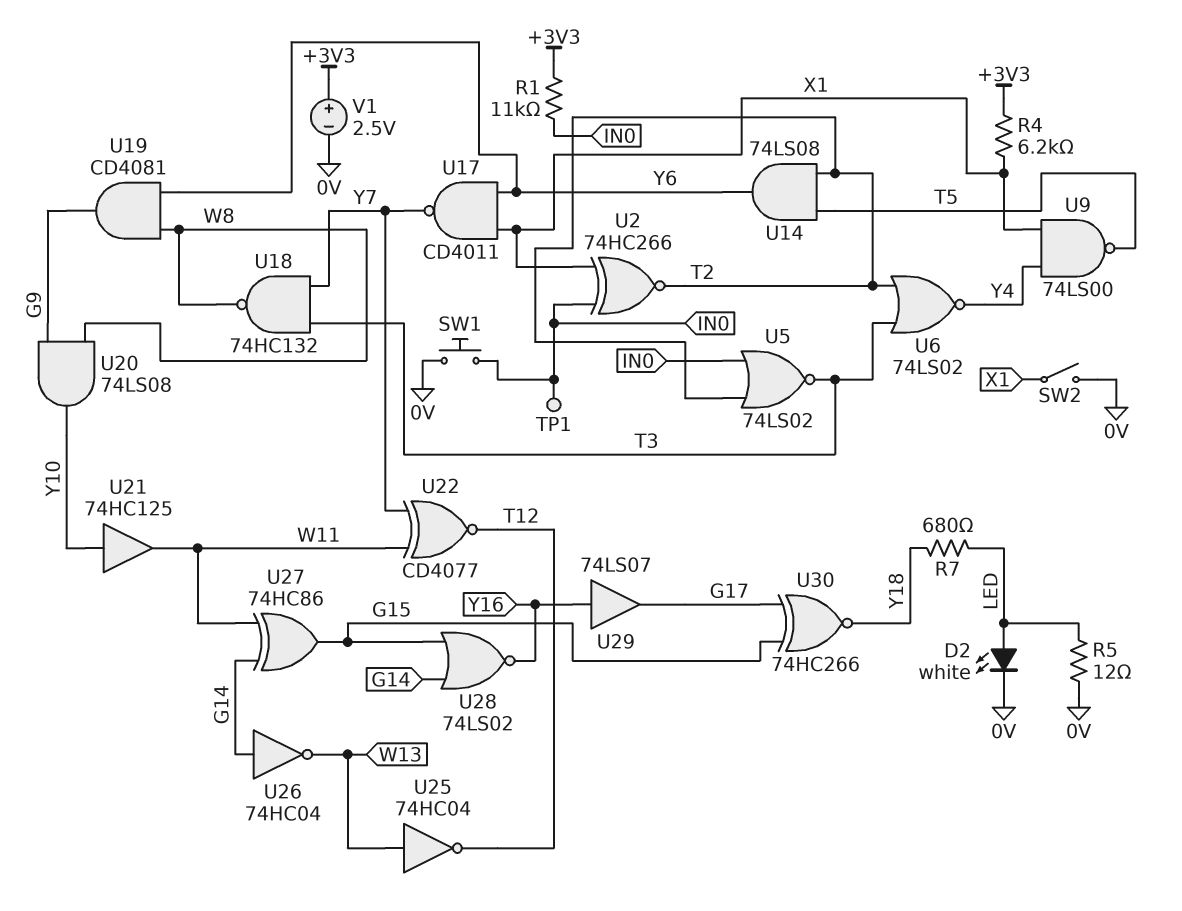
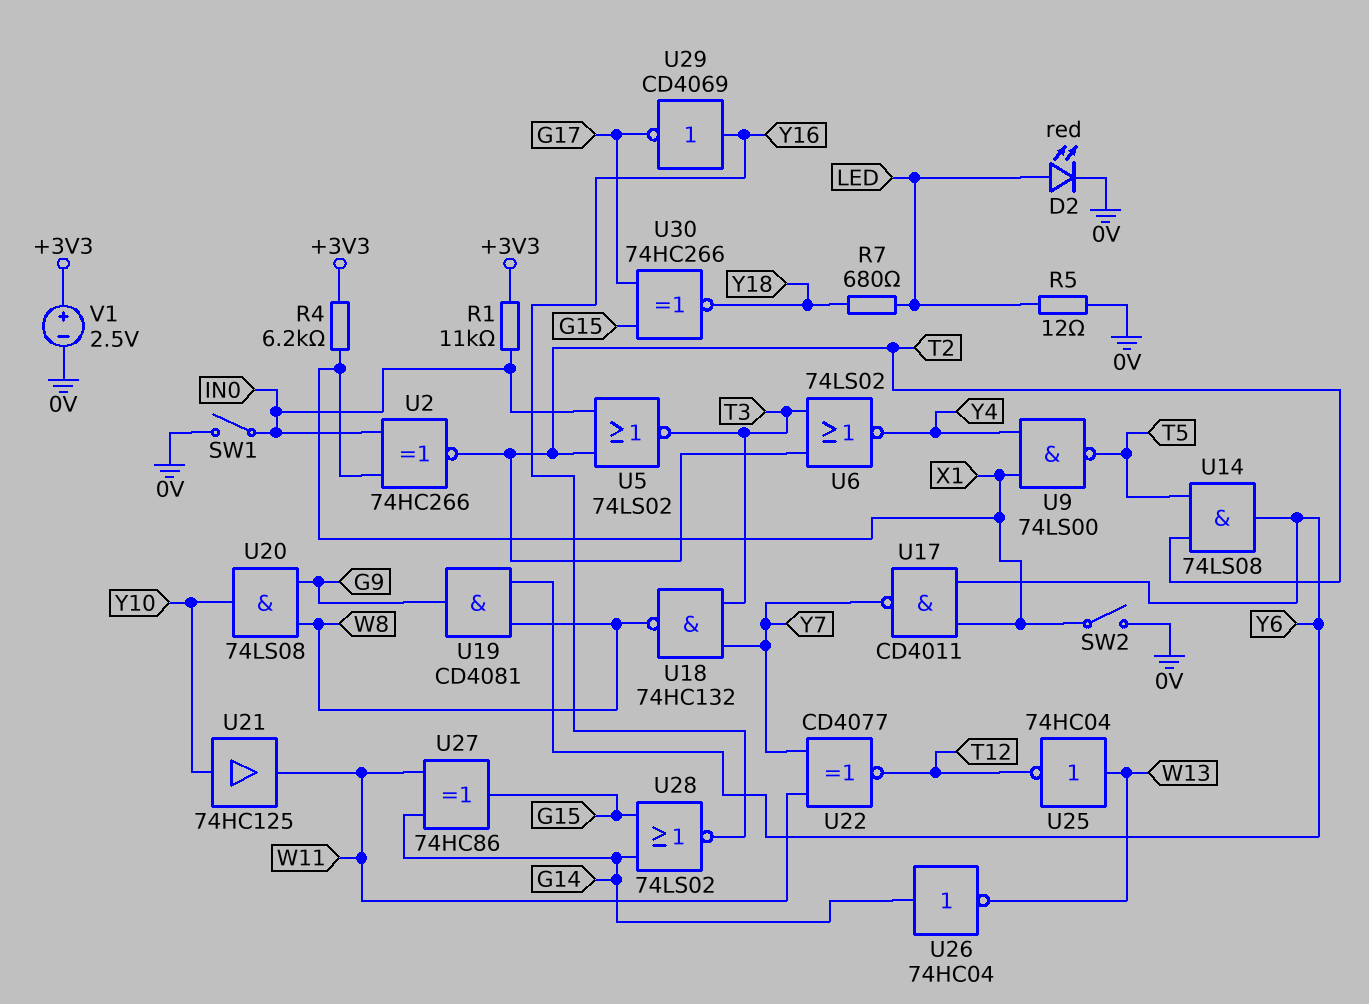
D2: LED white (A LED, K 0V) -> LED red (A LED, K 0V)
SW1: button (0V, IN0) -> switch (0V, IN0)
TP1: test point (IN0) -> none
U29: buffer 74LS07 (in Y16, out G17) -> NOT CD4069 (in Y16, out G17)

